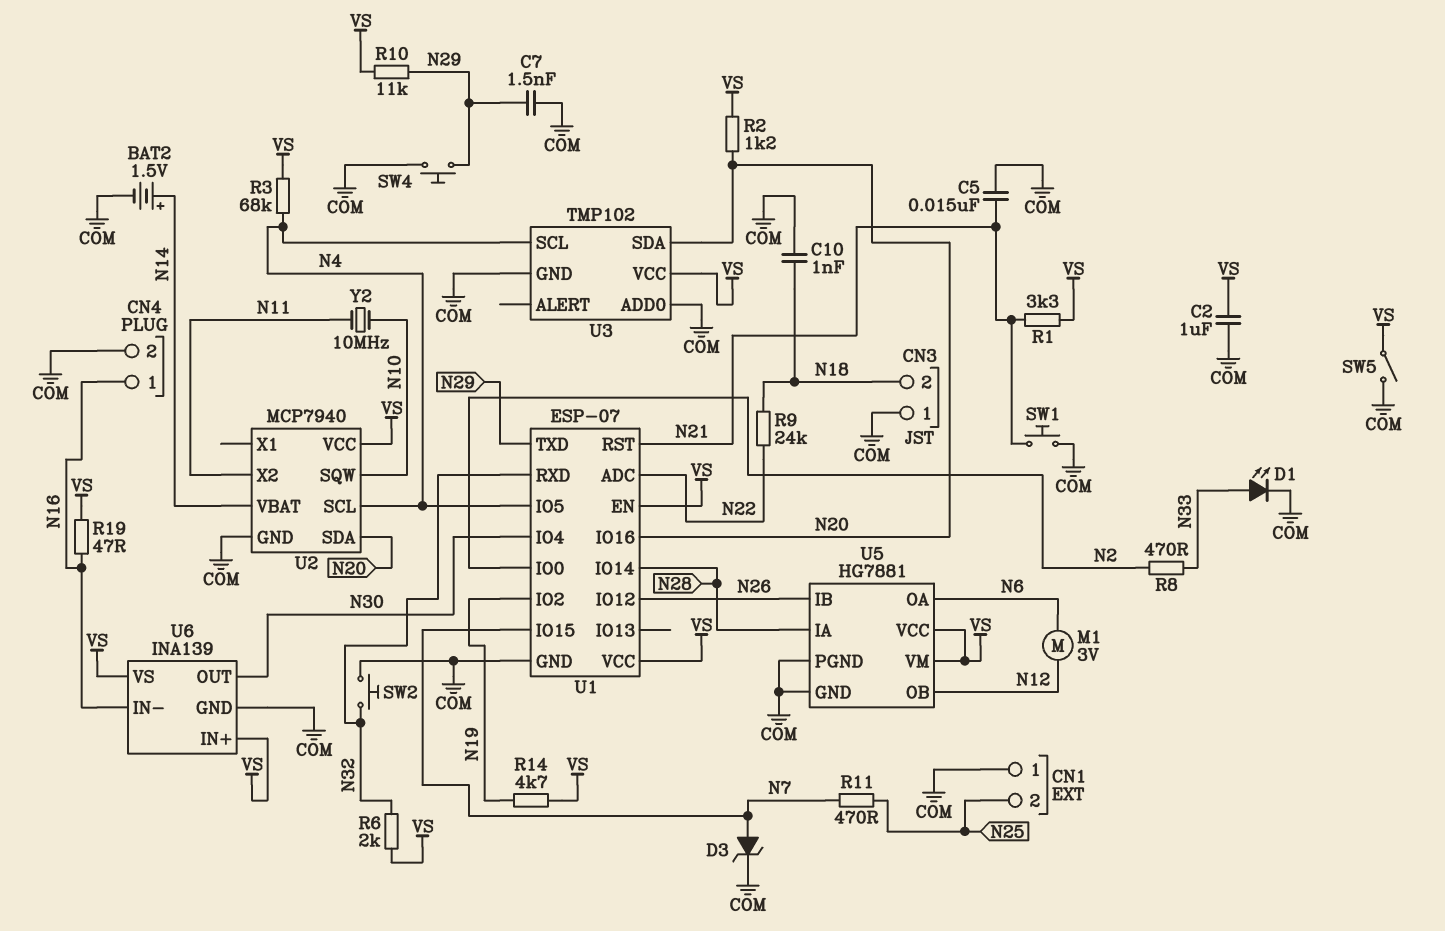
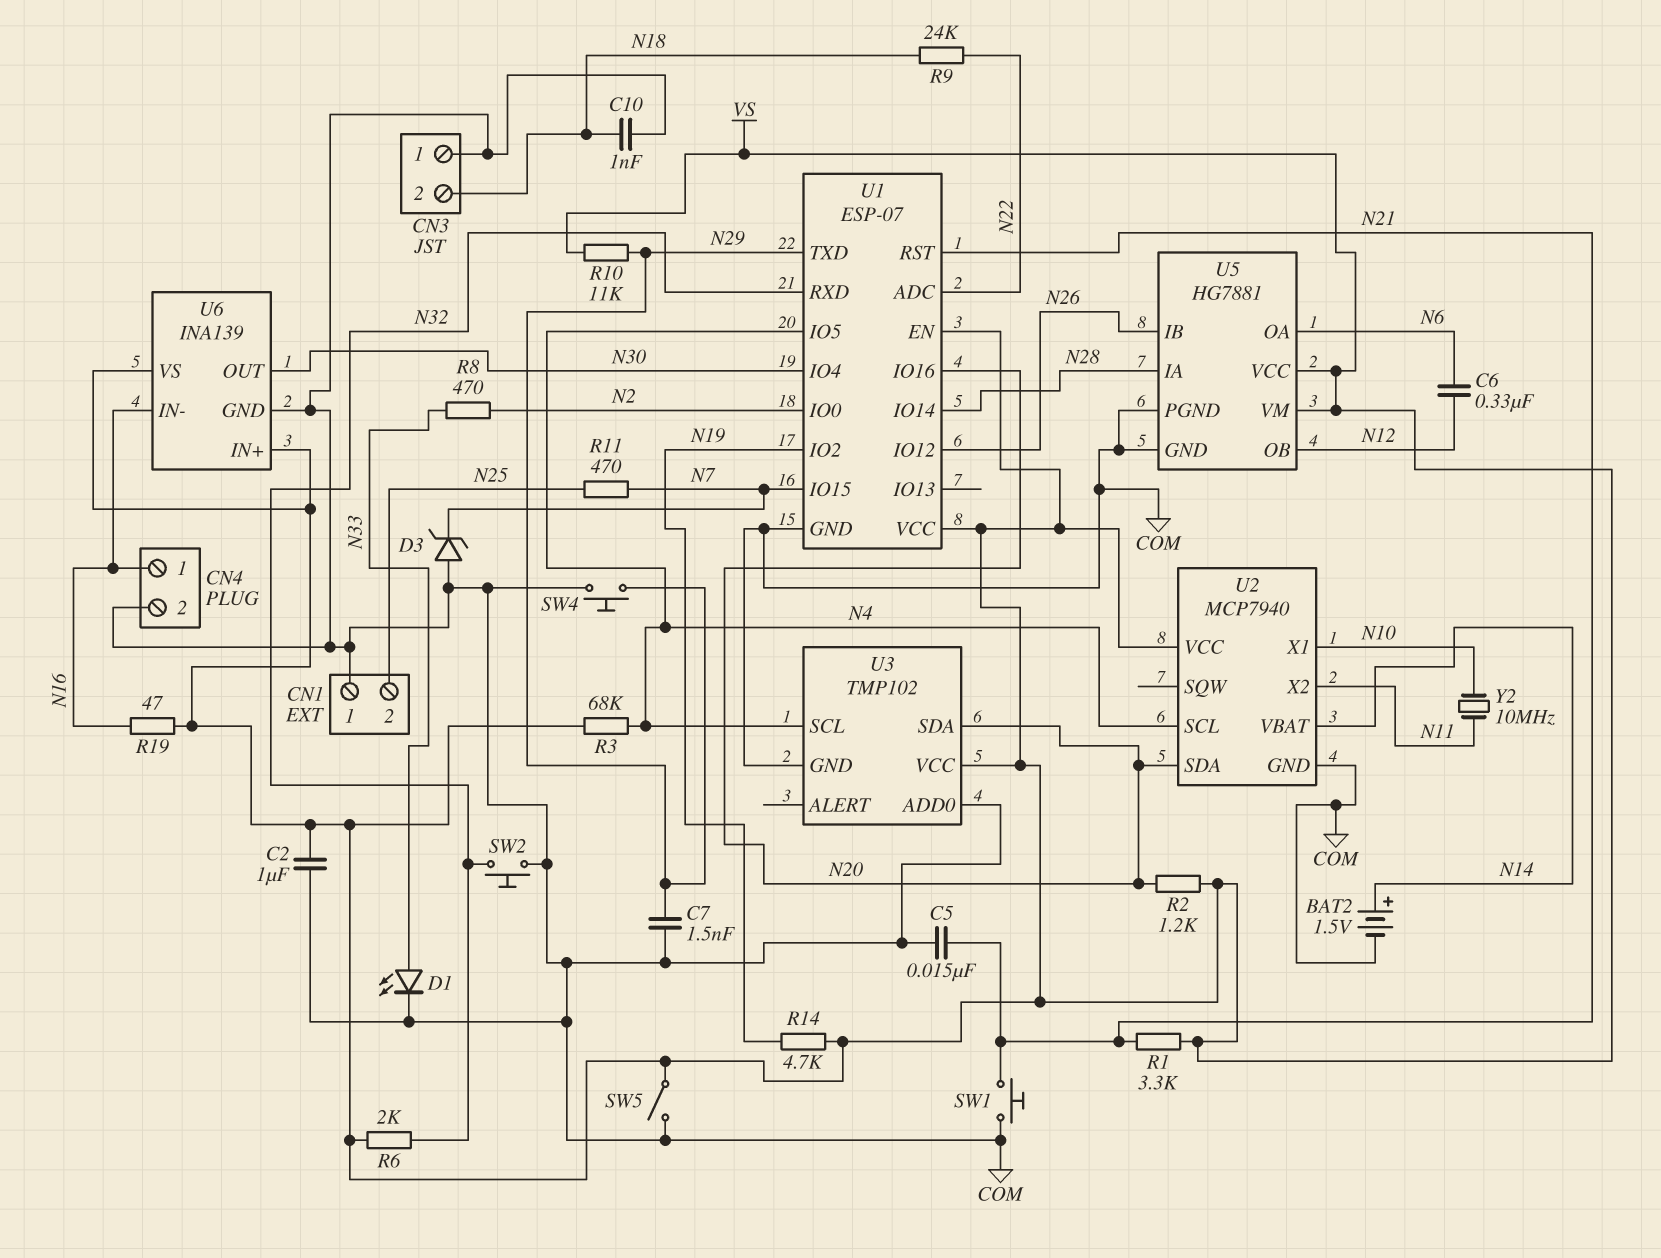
C6: none -> 330nF (N6, N12)
D3: zener (A N7, K COM) -> zener (A COM, K N7)
M1: motor 3V (N6, N12) -> none
U2 pin SQW: N10 -> none
U2 pin X1: none -> N10

